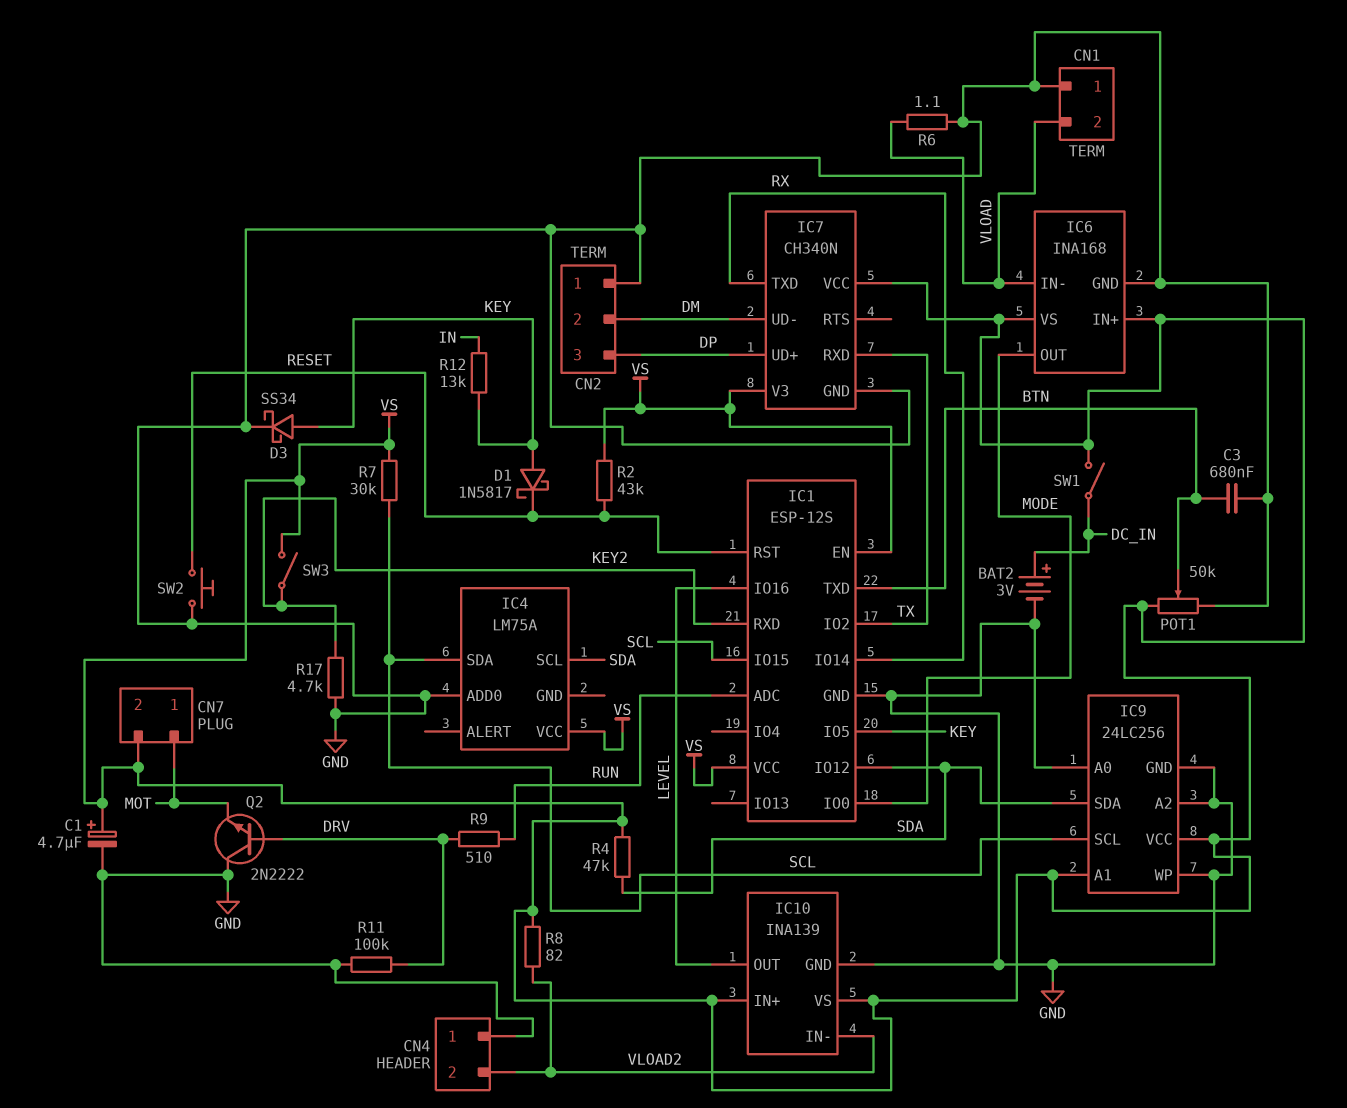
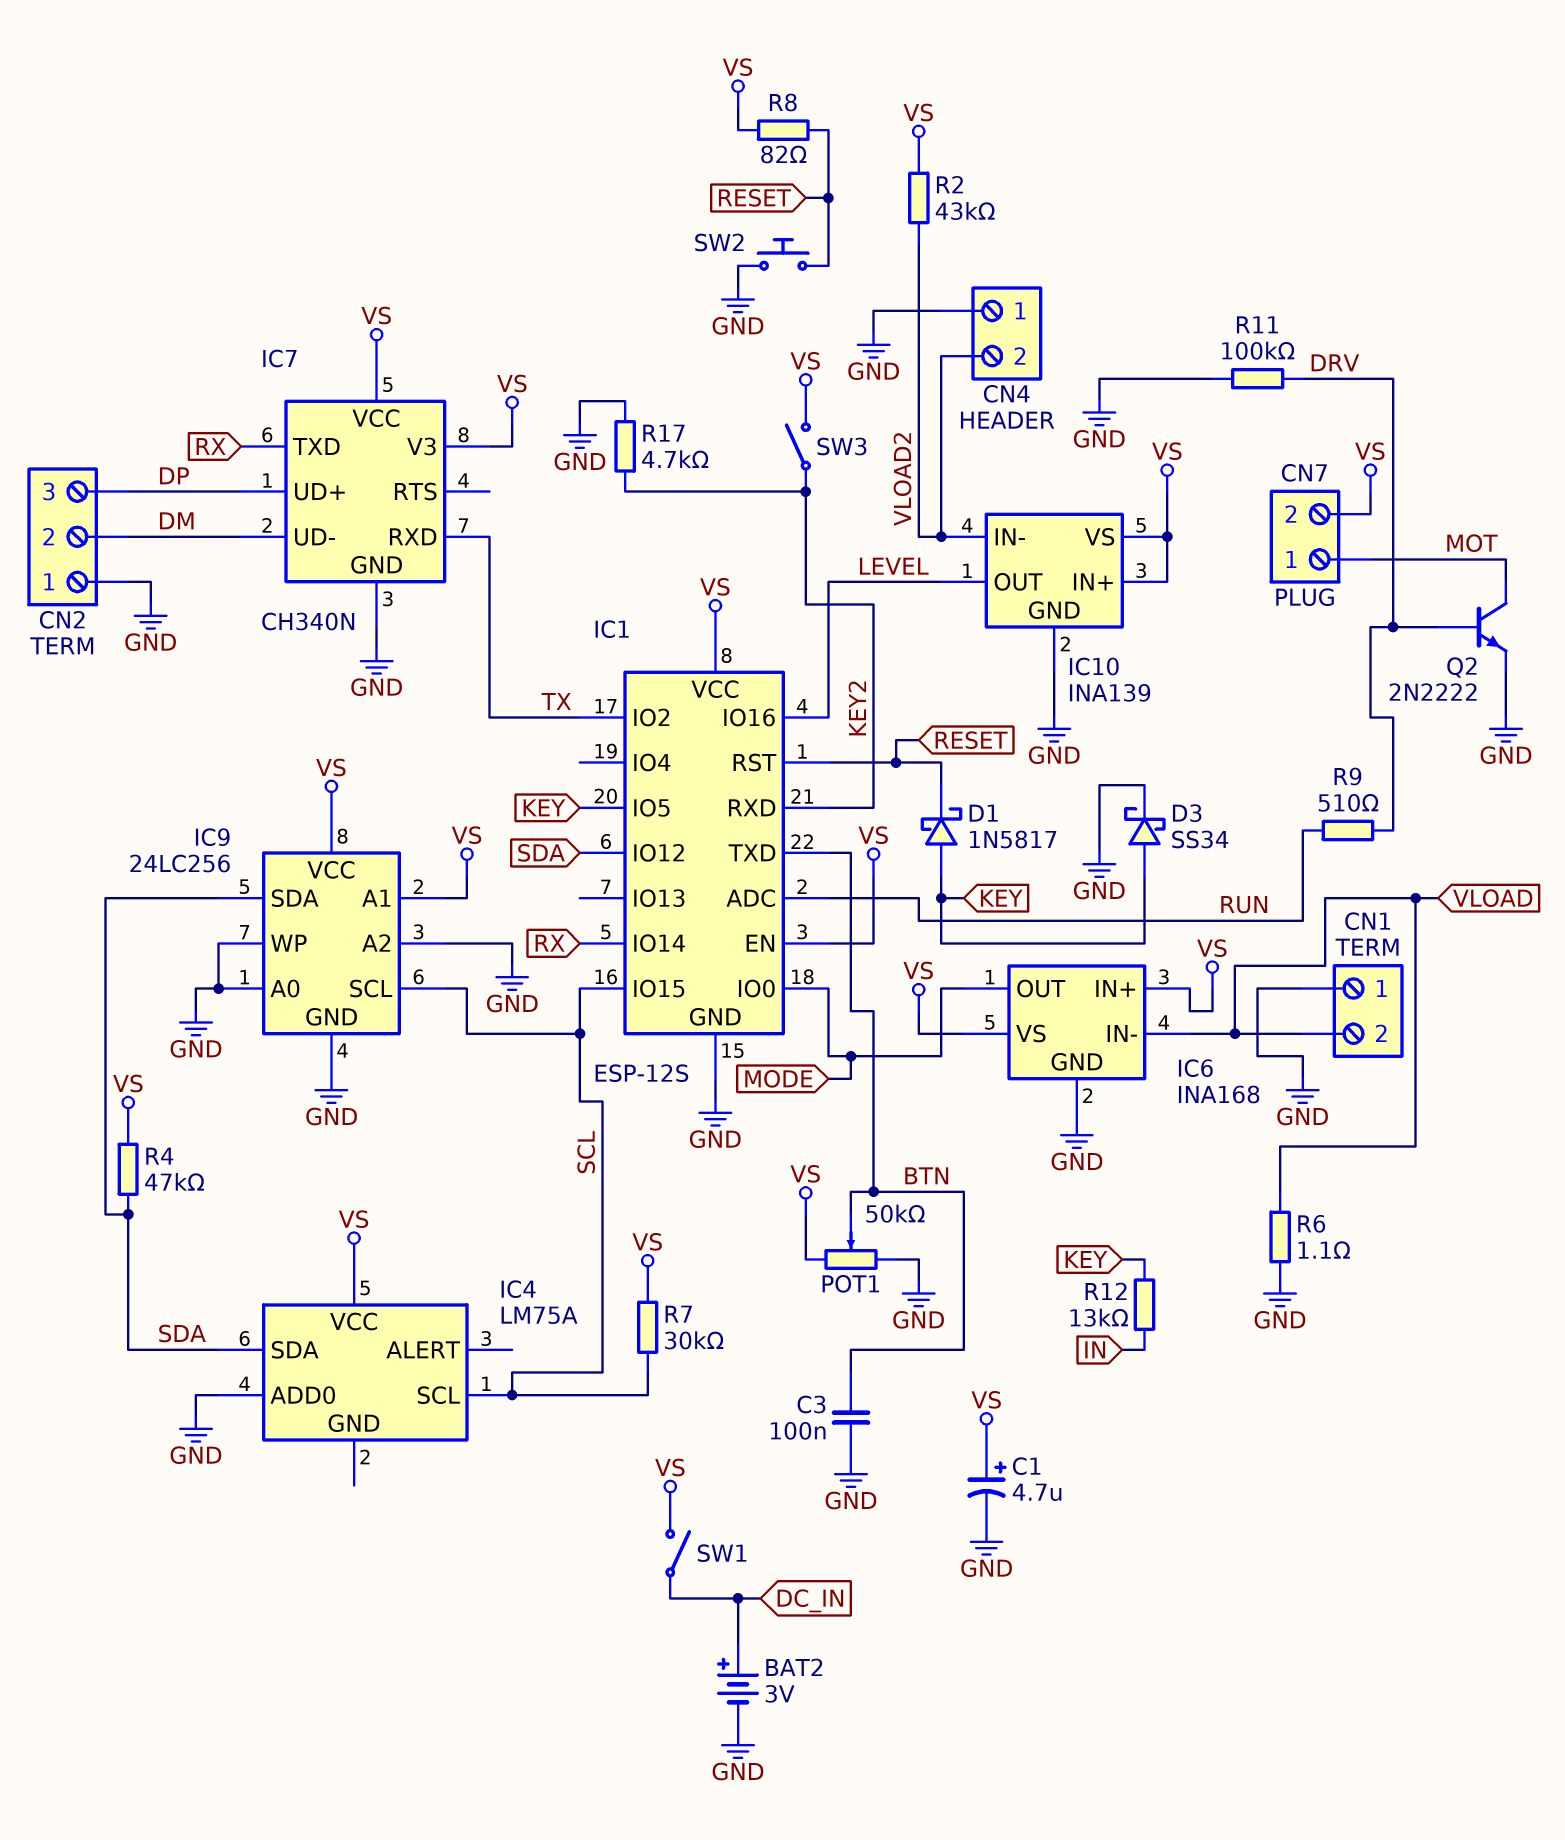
C3: 680nF (BTN, GND) -> 100nF (BTN, GND)
IC4 pin SCL: SDA -> SCL
IC4 pin SDA: SCL -> SDA
Q2: NPN 2N2222 (B DRV, C GND, E MOT) -> NPN 2N2222 (B DRV, C MOT, E GND)
R2: 43k (RESET, VS) -> 43k (VLOAD2, VS)
R8: 82 (VLOAD2, VS) -> 82 (RESET, VS)

